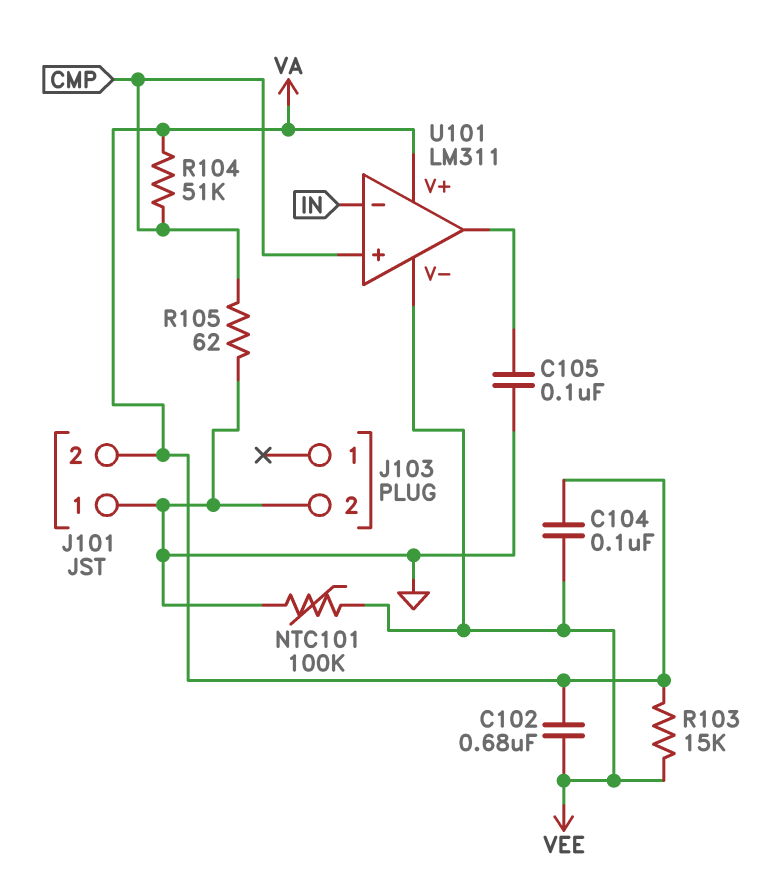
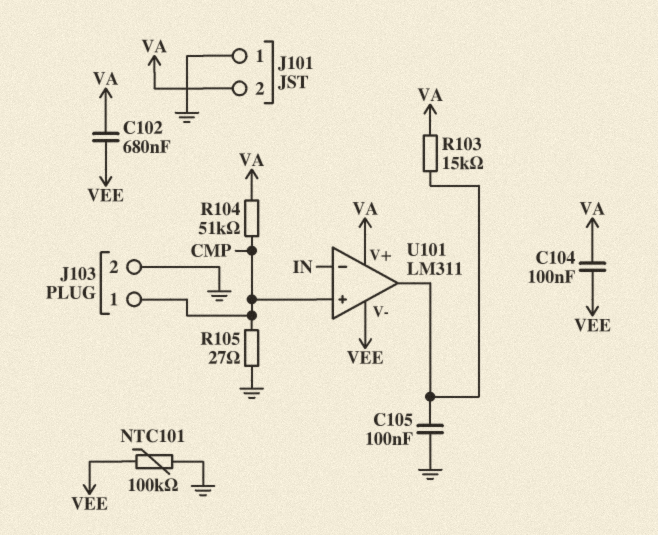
J103 pin 1: none -> CMP
R103: 15k (VA, VEE) -> 15k (U101/out, VA)
R105: 62 (CMP, GND) -> 27 (CMP, GND)

